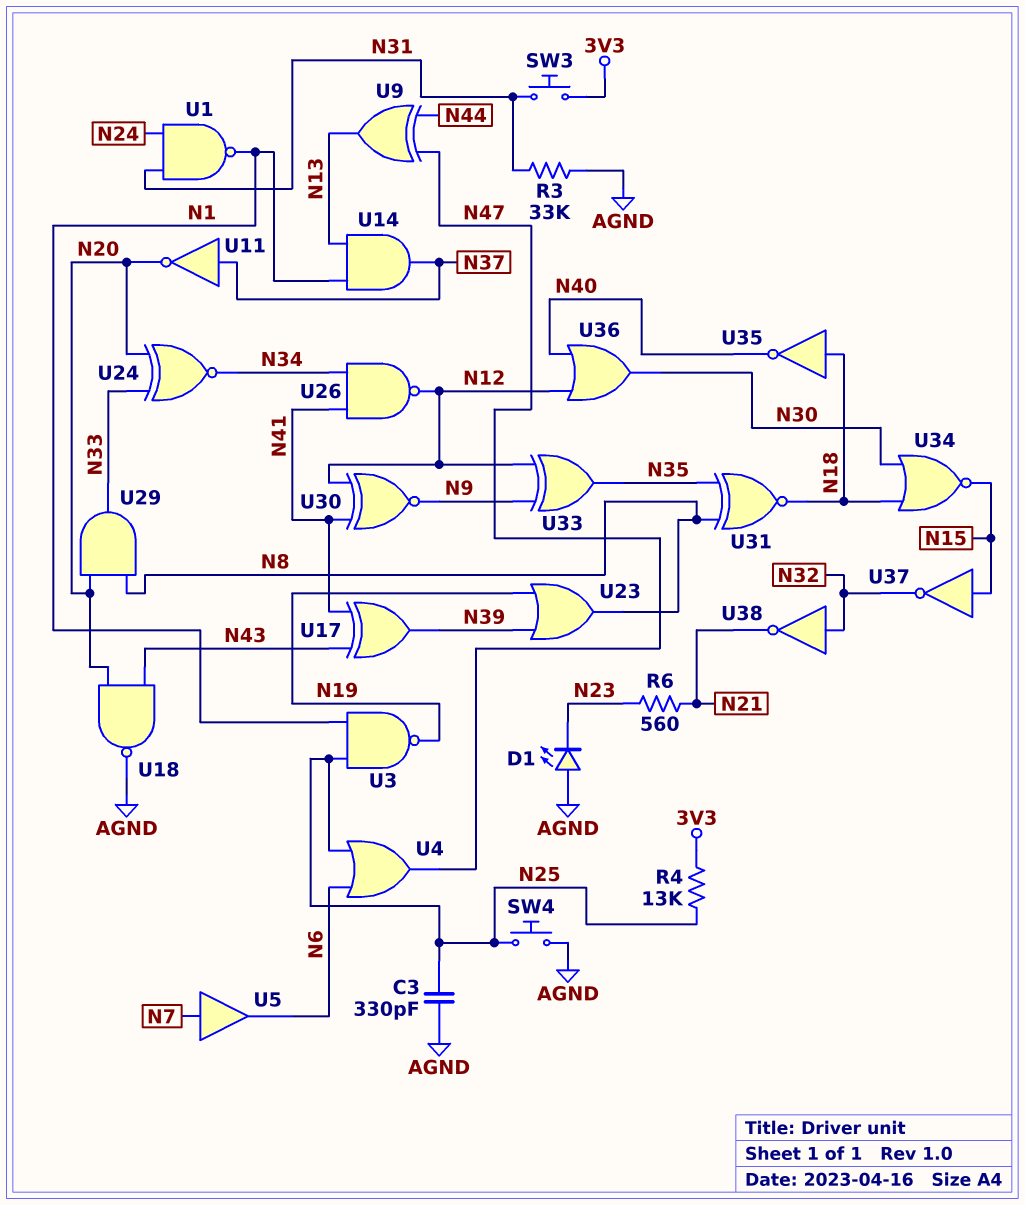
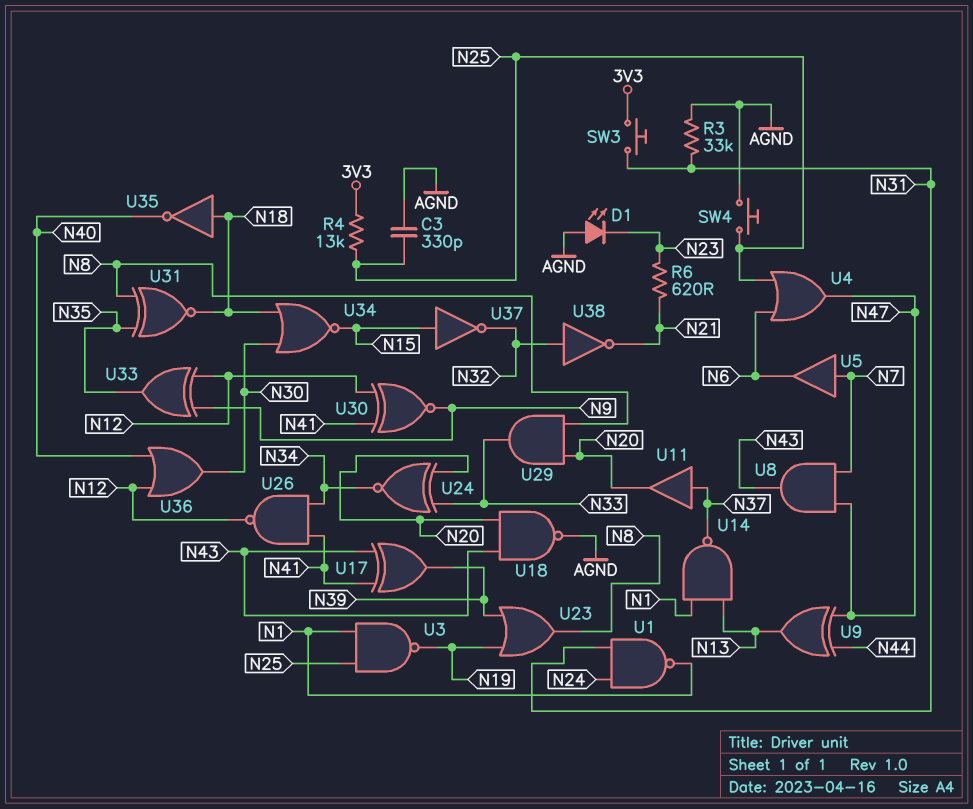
R6: 560 (N21, N23) -> 620 (N21, N23)
U8: none -> AND (in N7, in N47, out N43)
U11: NOT (in N37, out N20) -> buffer (in N37, out N20)
U14: AND (in N1, in N13, out N37) -> NAND (in N1, in N13, out N37)

